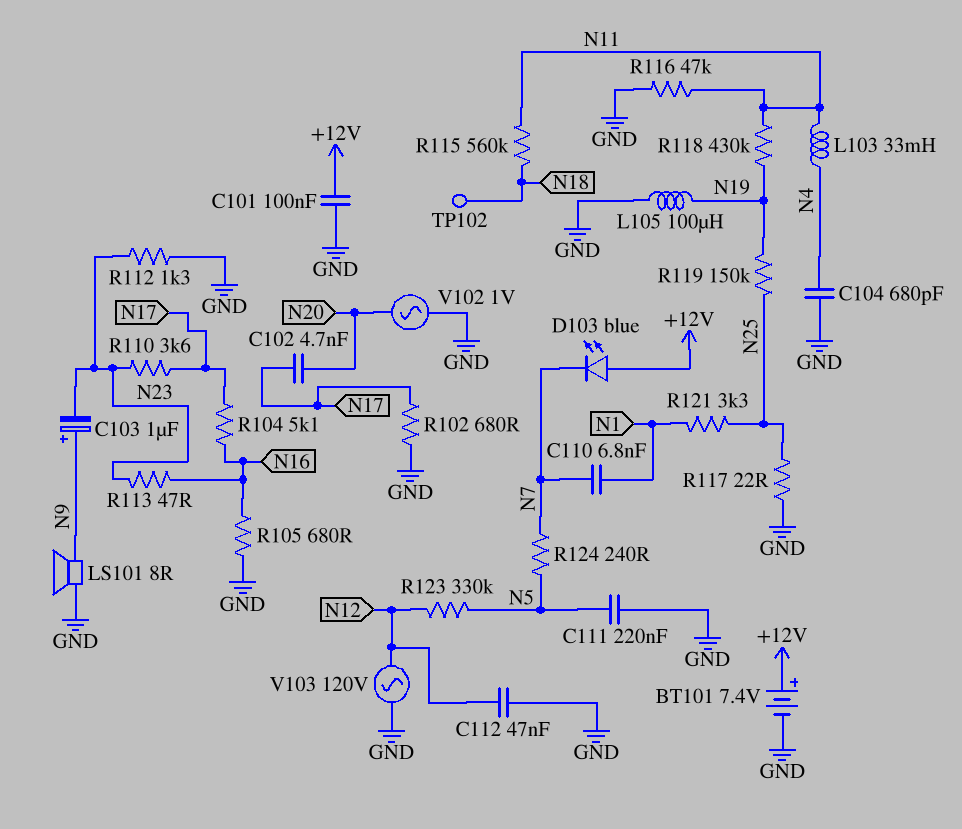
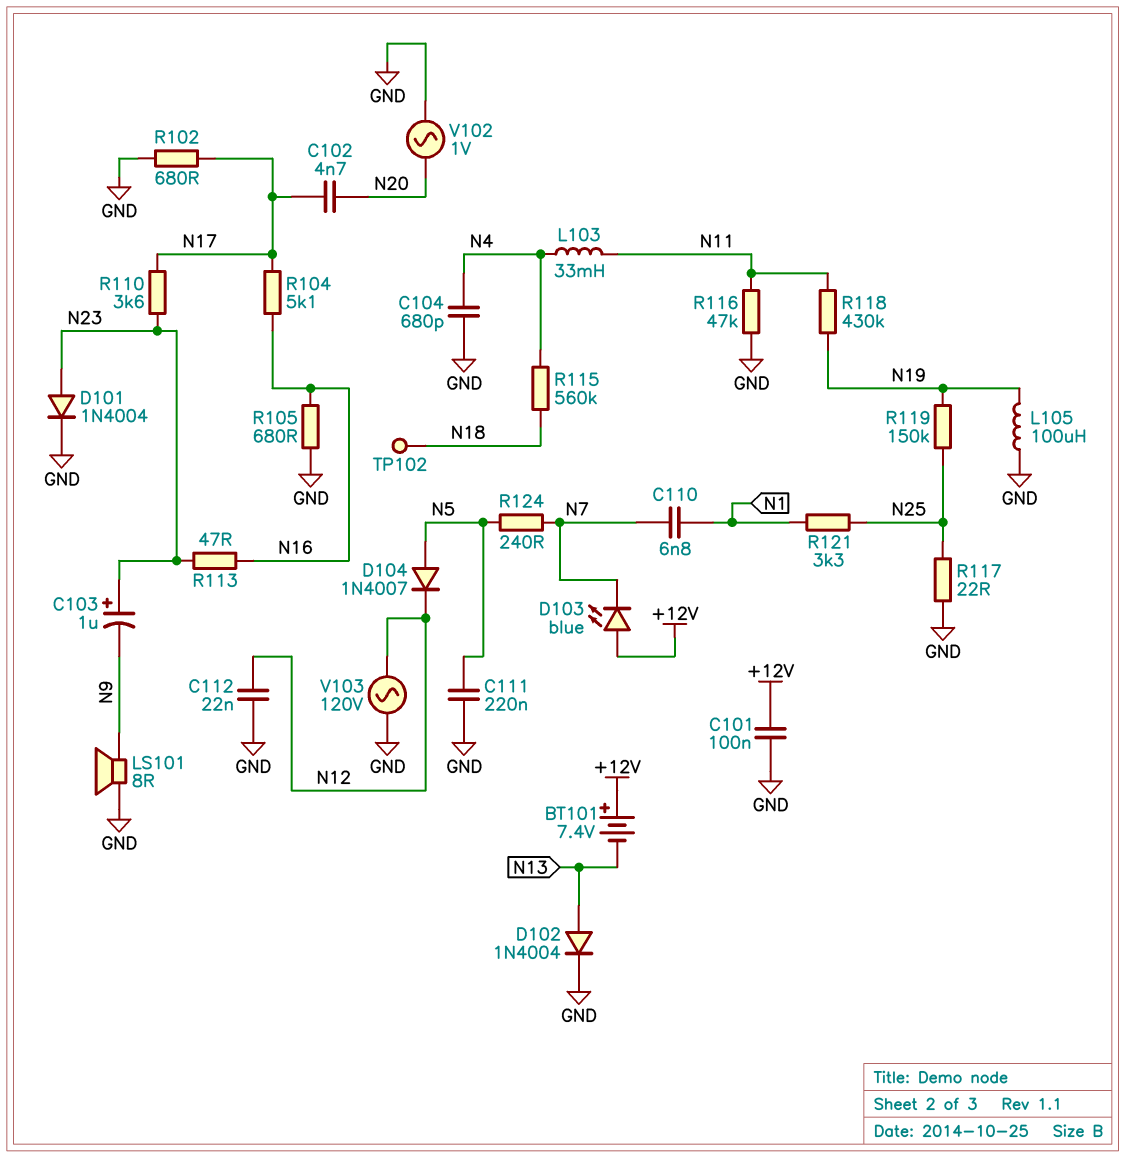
BT101: 7.4V (plus +12V, minus GND) -> 7.4V (plus +12V, minus N13)
C103: 1uF (plus N9, minus N23) -> 1uF (plus N23, minus N9)
C112: 47nF (GND, N12) -> 22nF (GND, N12)
D101: none -> diode 1N4004 (A N23, K GND)
D102: none -> diode 1N4004 (A N13, K GND)
D104: none -> diode 1N4007 (A N5, K N12)
R112: 1.3k (GND, N23) -> none
R115: 560k (N11, N18) -> 560k (N4, N18)
R123: 330k (N5, N12) -> none

